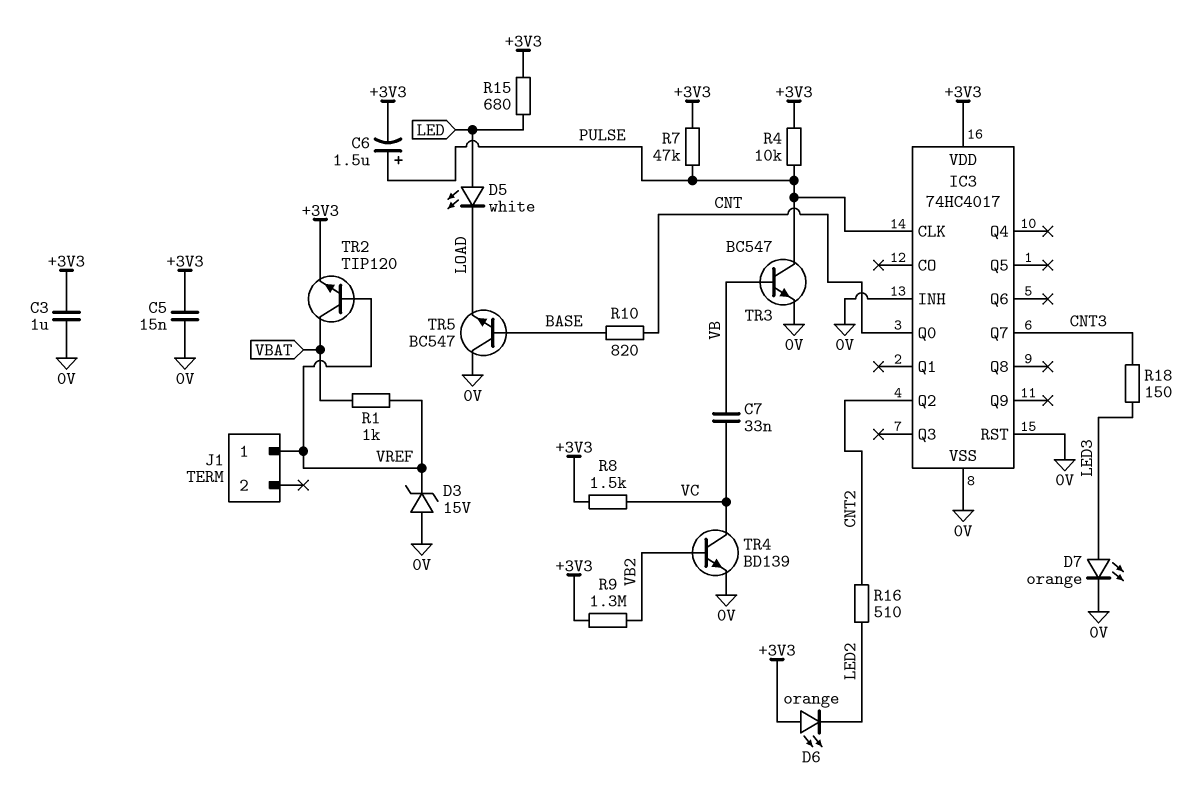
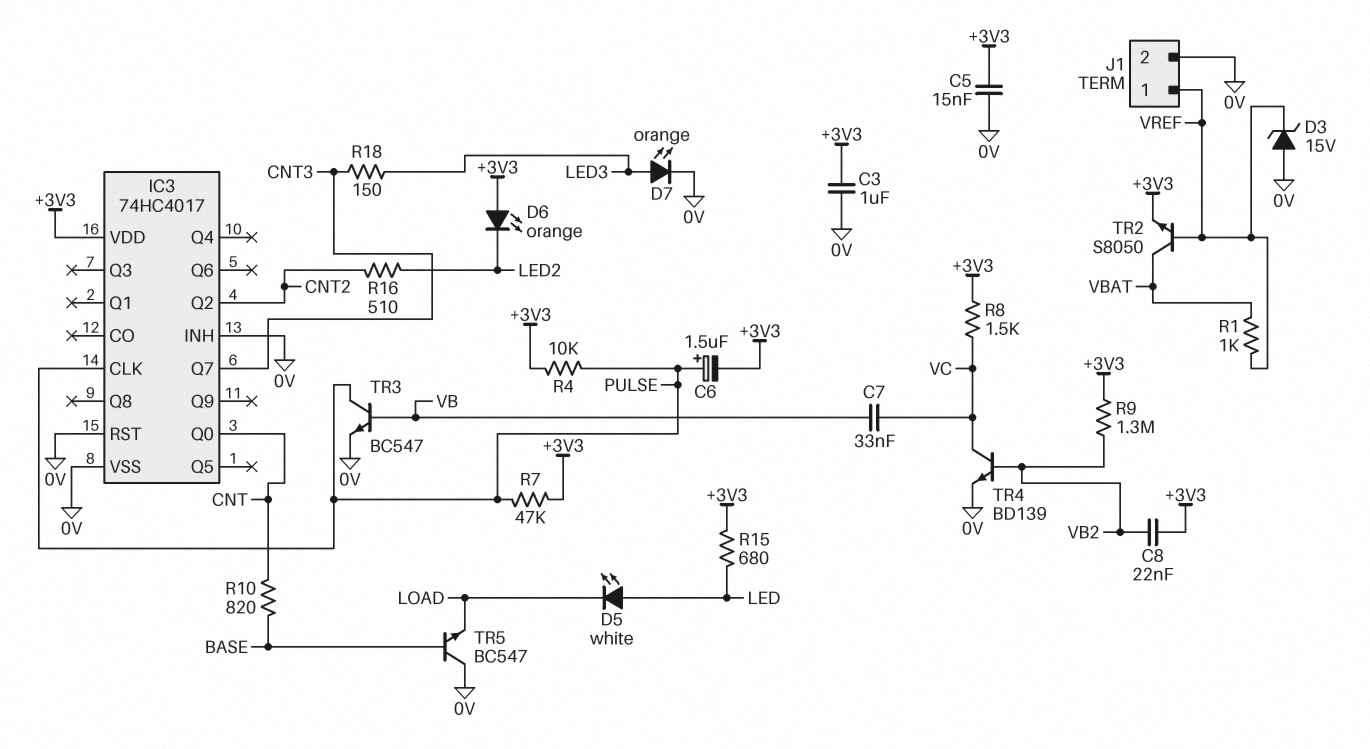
C8: none -> 22nF (+3V3, VB2)
J1 pin 2: none -> 0V
TR2: NPN TIP120 (B VREF, C VBAT, E +3V3) -> NPN S8050 (B VREF, C VBAT, E +3V3)

